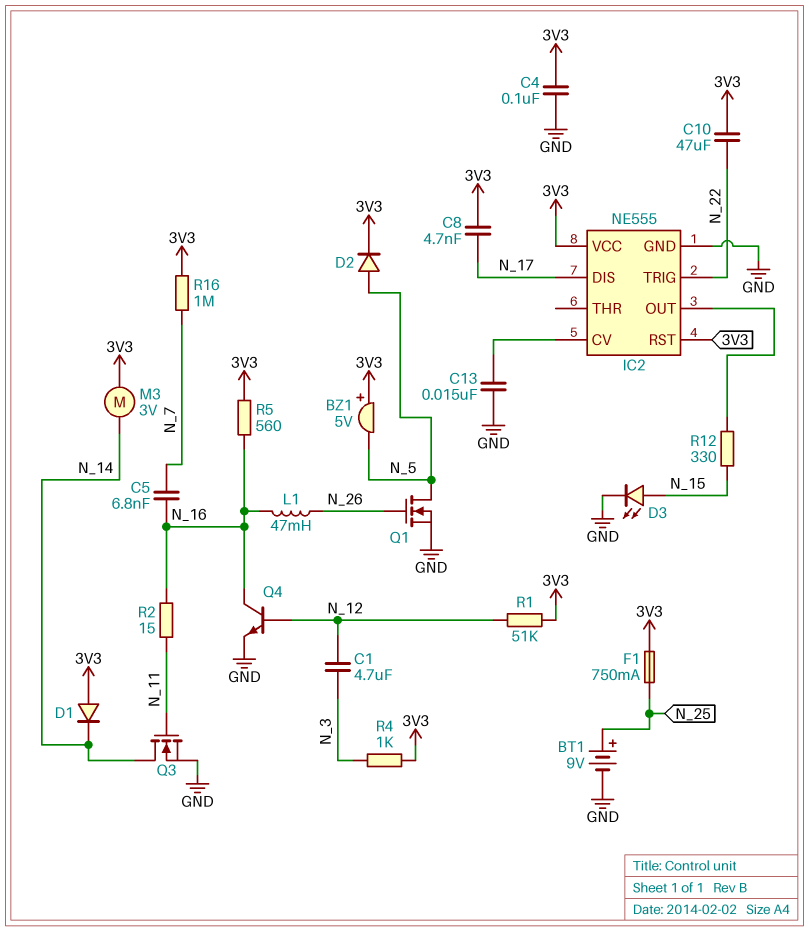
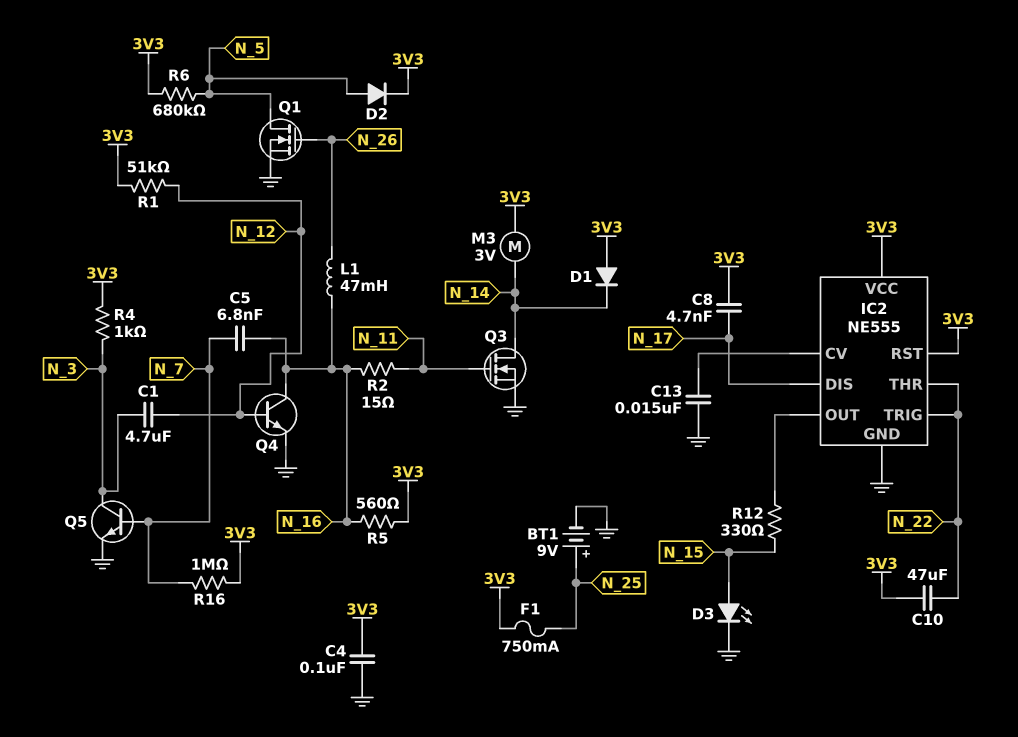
BZ1: buzzer 5V (plus 3V3, minus N_5) -> none
IC2 pin THR: none -> N_22
Q5: none -> NPN (B N_7, C N_3, E GND)
R6: none -> 680k (3V3, N_5)

